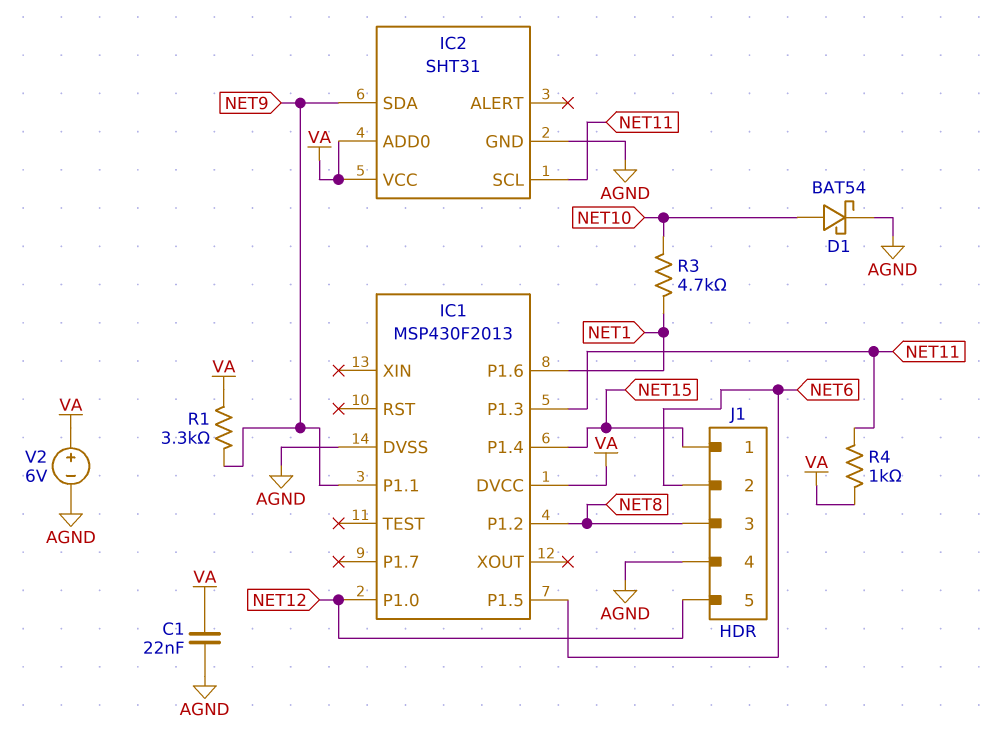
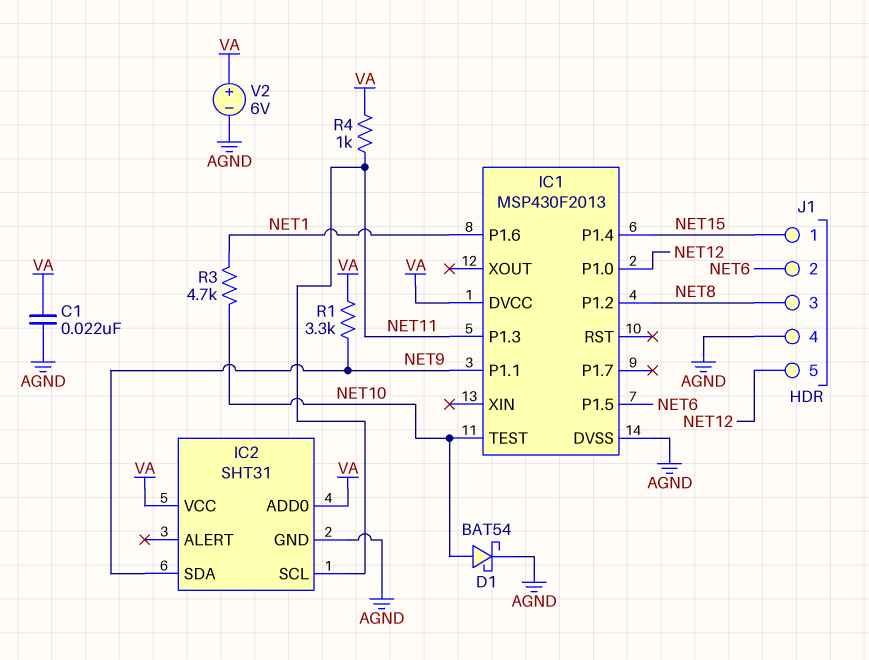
IC1 pin TEST: none -> NET10

